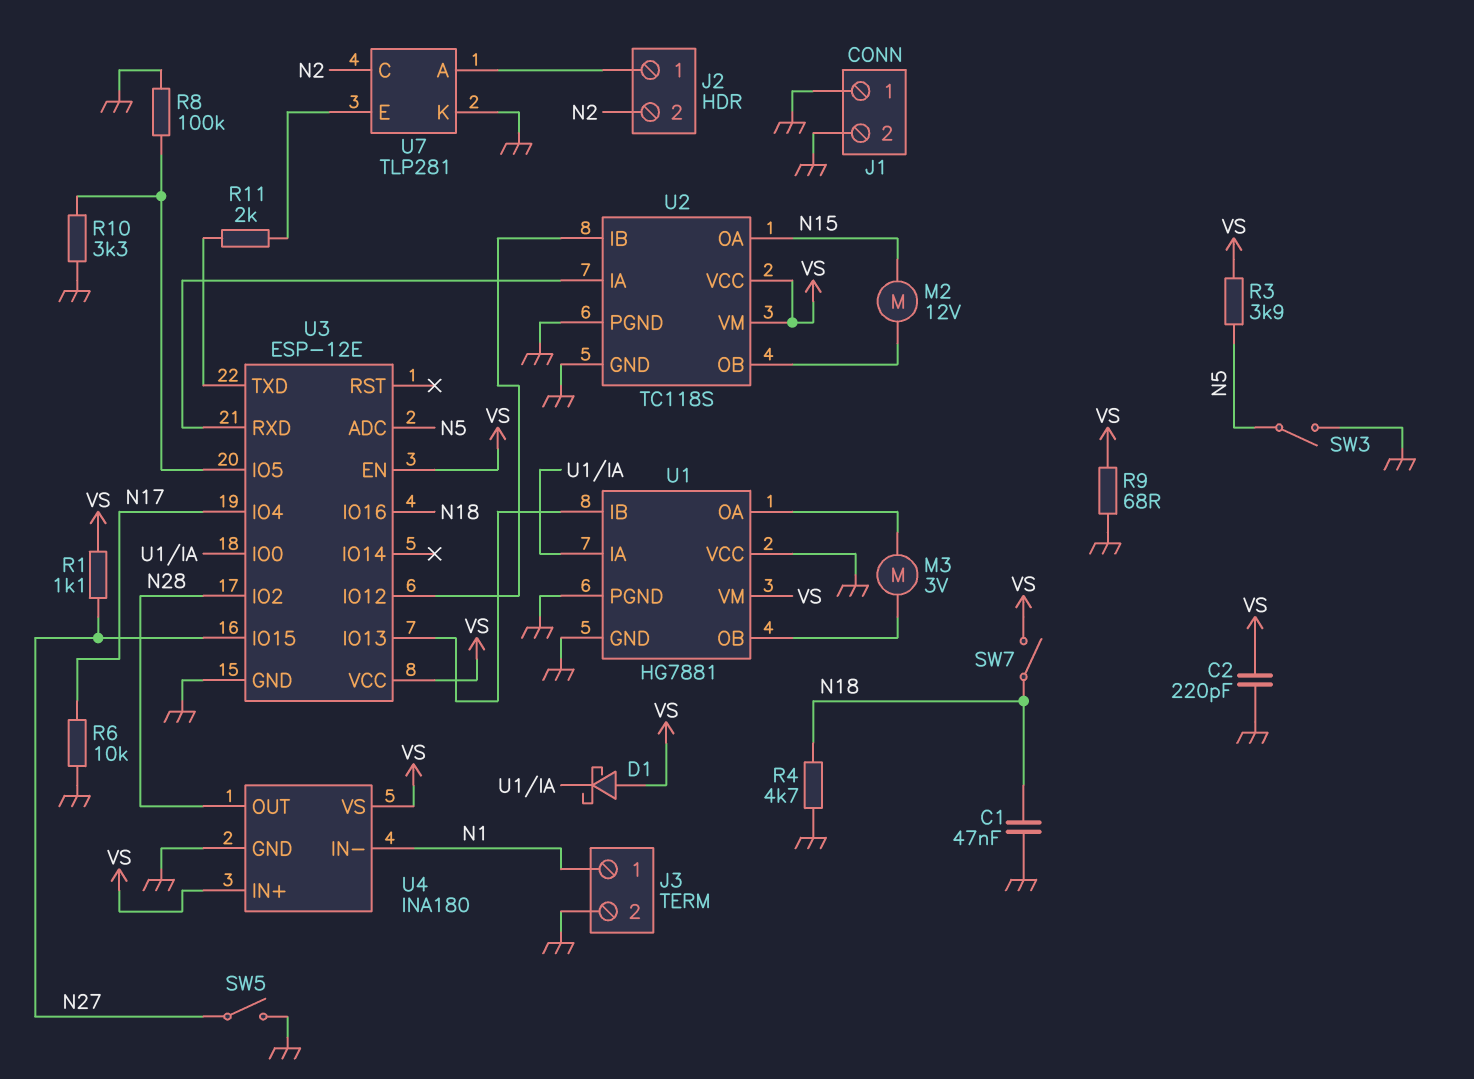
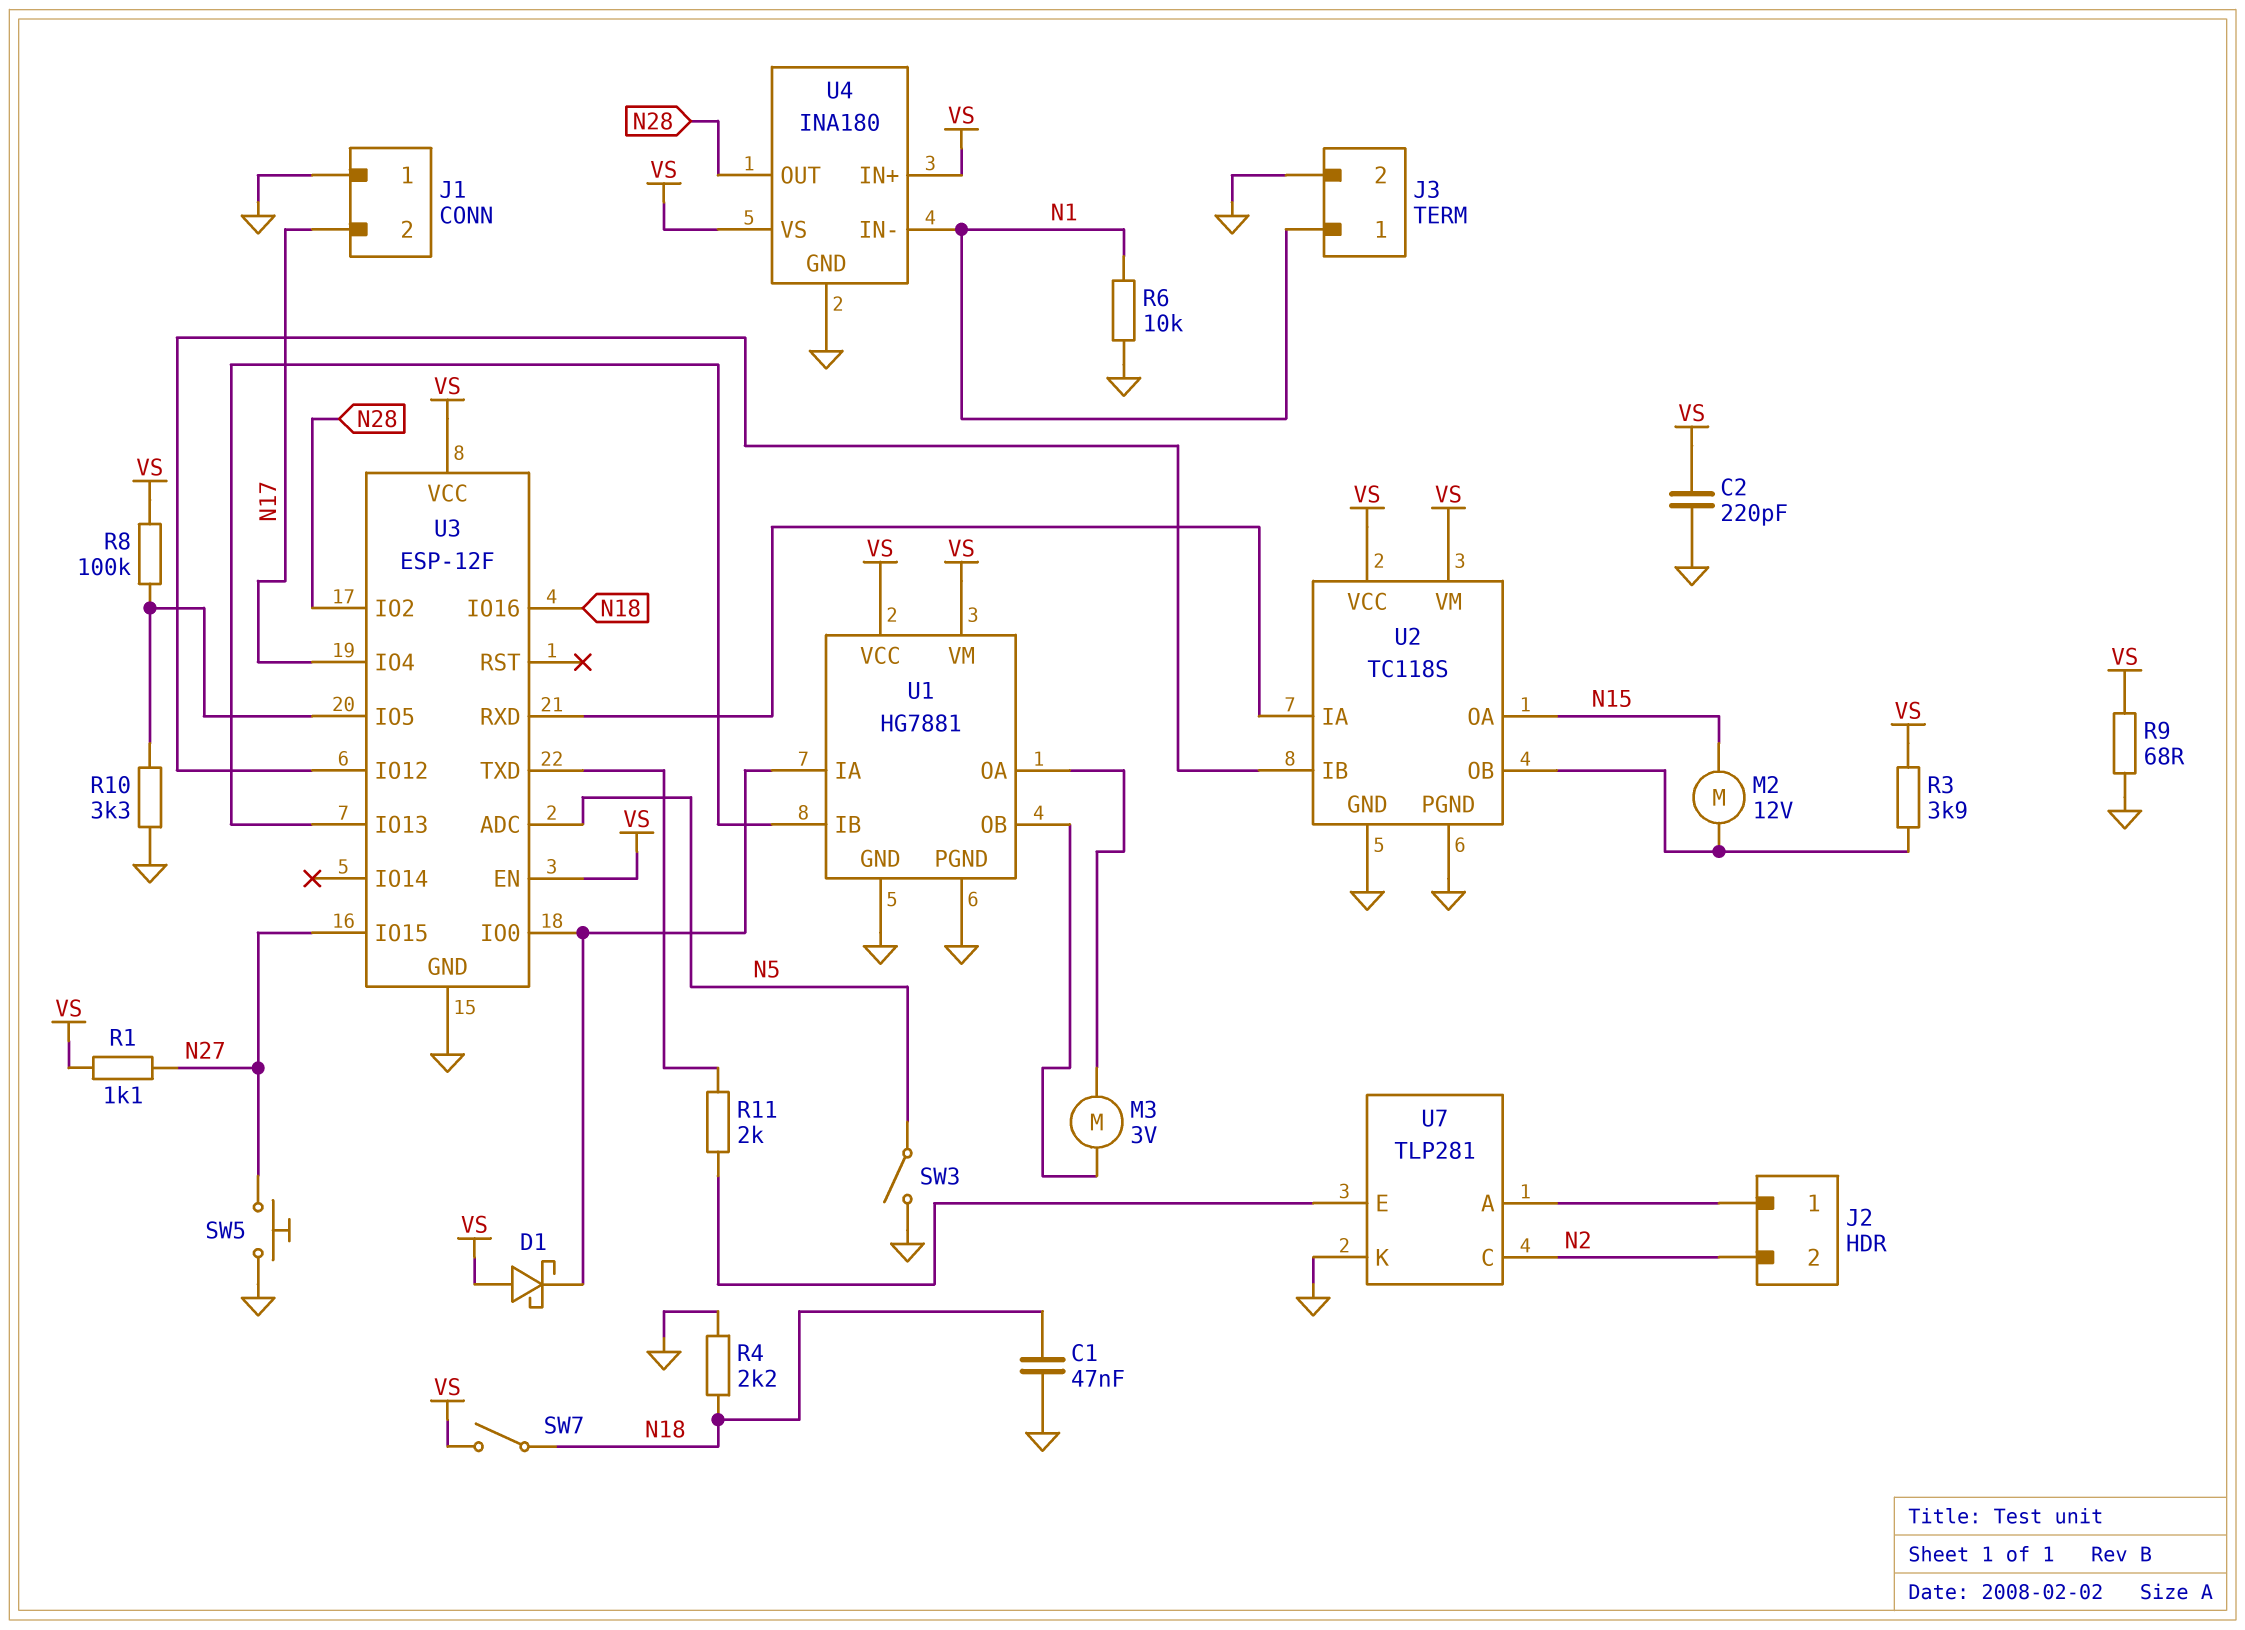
J1 pin 2: GND -> N17
R3: 3.9k (N5, VS) -> 3.9k (U2/OB, VS)
R4: 4.7k (GND, N18) -> 2.2k (GND, N18)
R6: 10k (GND, N17) -> 10k (GND, N1)
R8: 100k (GND, U3/IO5) -> 100k (U3/IO5, VS)
SW5: switch (GND, N27) -> button (GND, N27)
U1 pin VCC: GND -> VS
U3: ESP-12E -> ESP-12F

